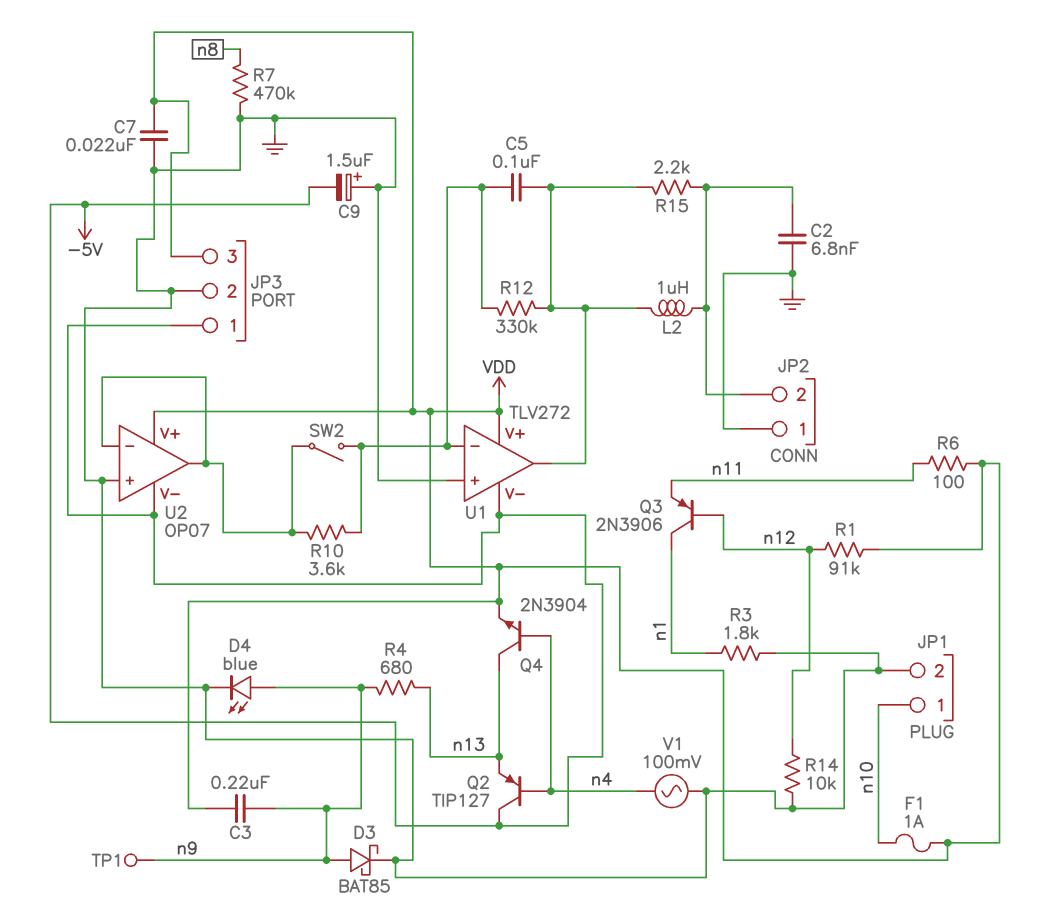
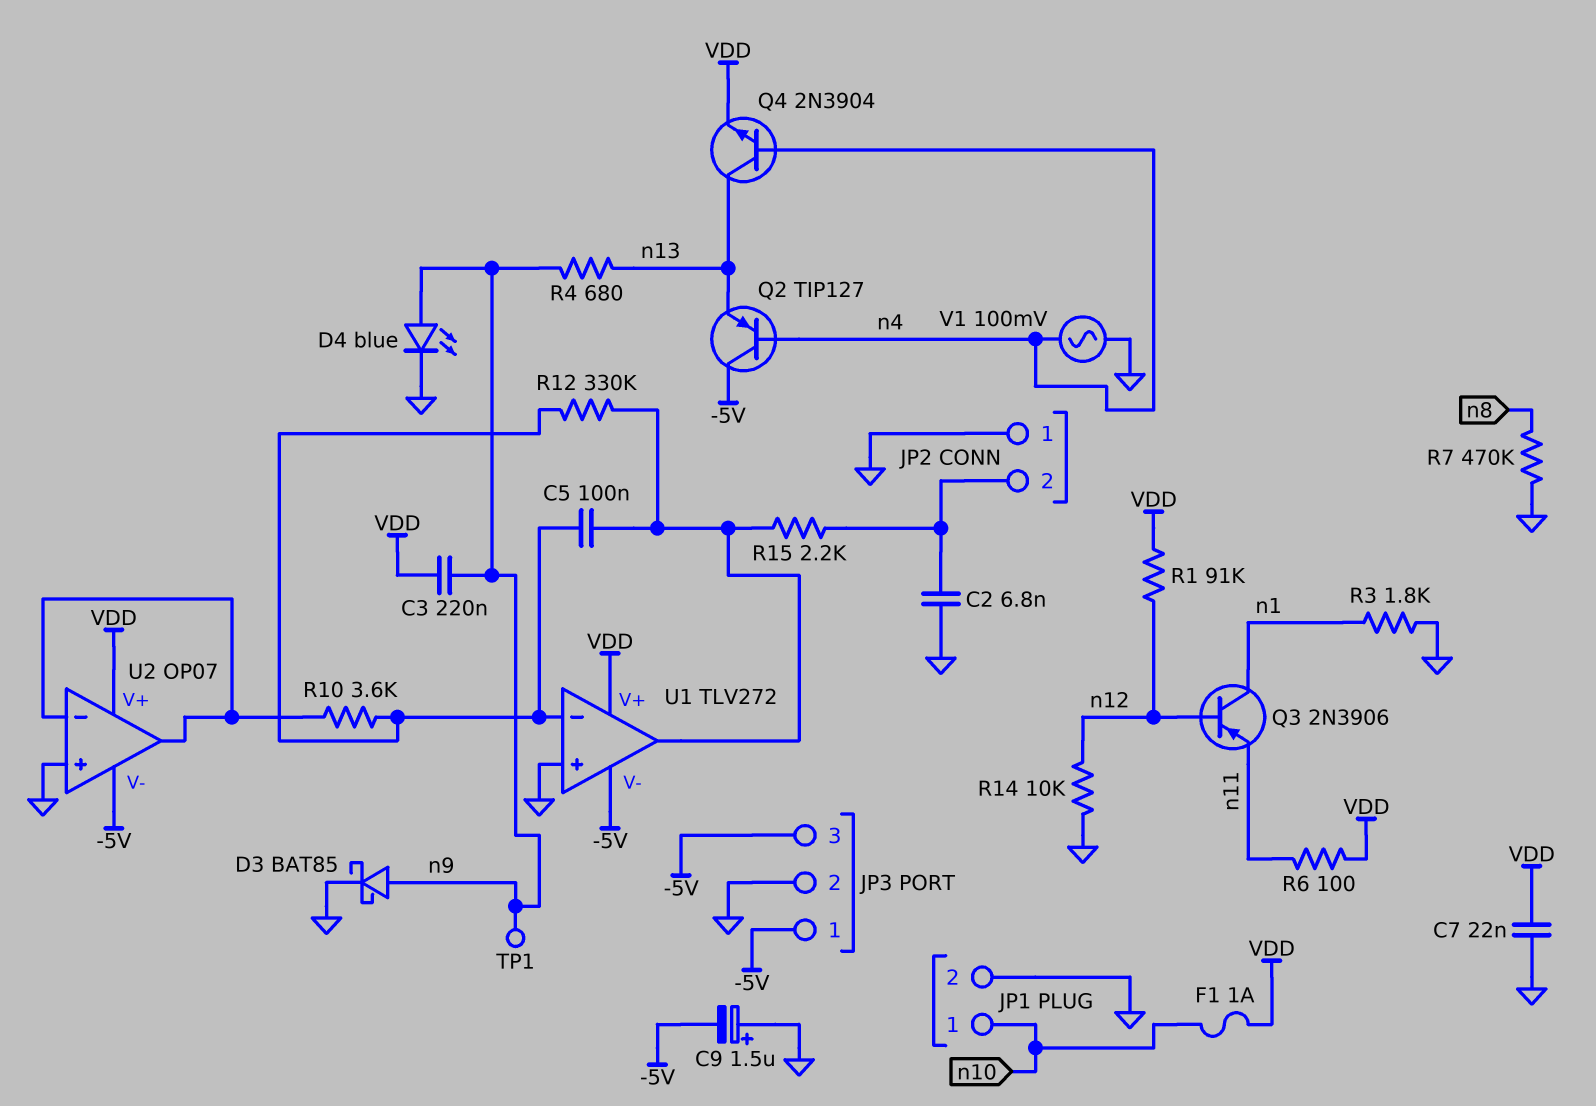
JP3 pin 3: VDD -> -5V
L2: 1uH (JP2/2, U1/out) -> none
SW2: switch (U1/in-, U2/in-) -> none

